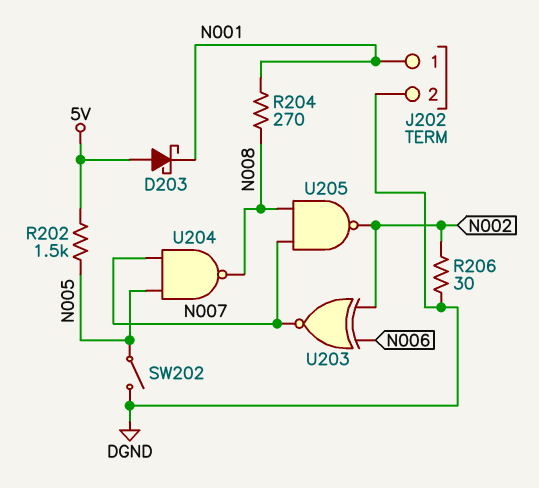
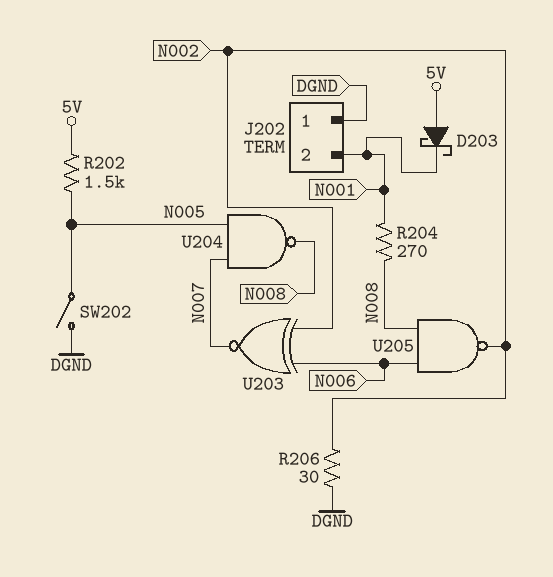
J202 pin 1: N001 -> DGND
J202 pin 2: DGND -> N001
U205: NAND (in N007, in N008, out N002) -> NAND (in N006, in N008, out N002)

